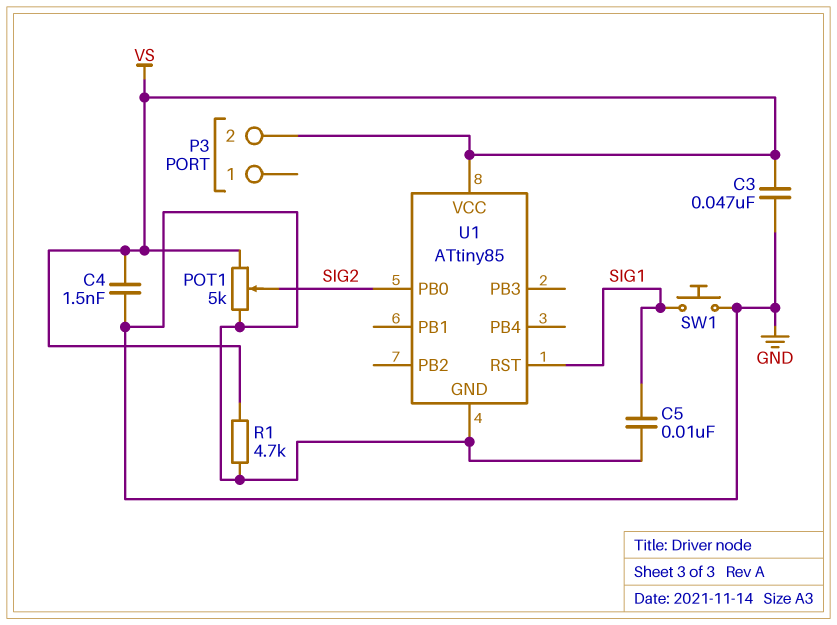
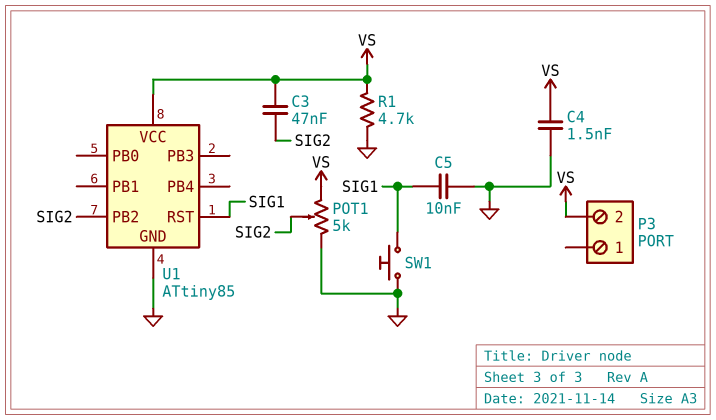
C3: 47nF (GND, VS) -> 47nF (SIG2, VS)
U1 pin PB0: SIG2 -> none
U1 pin PB2: none -> SIG2

